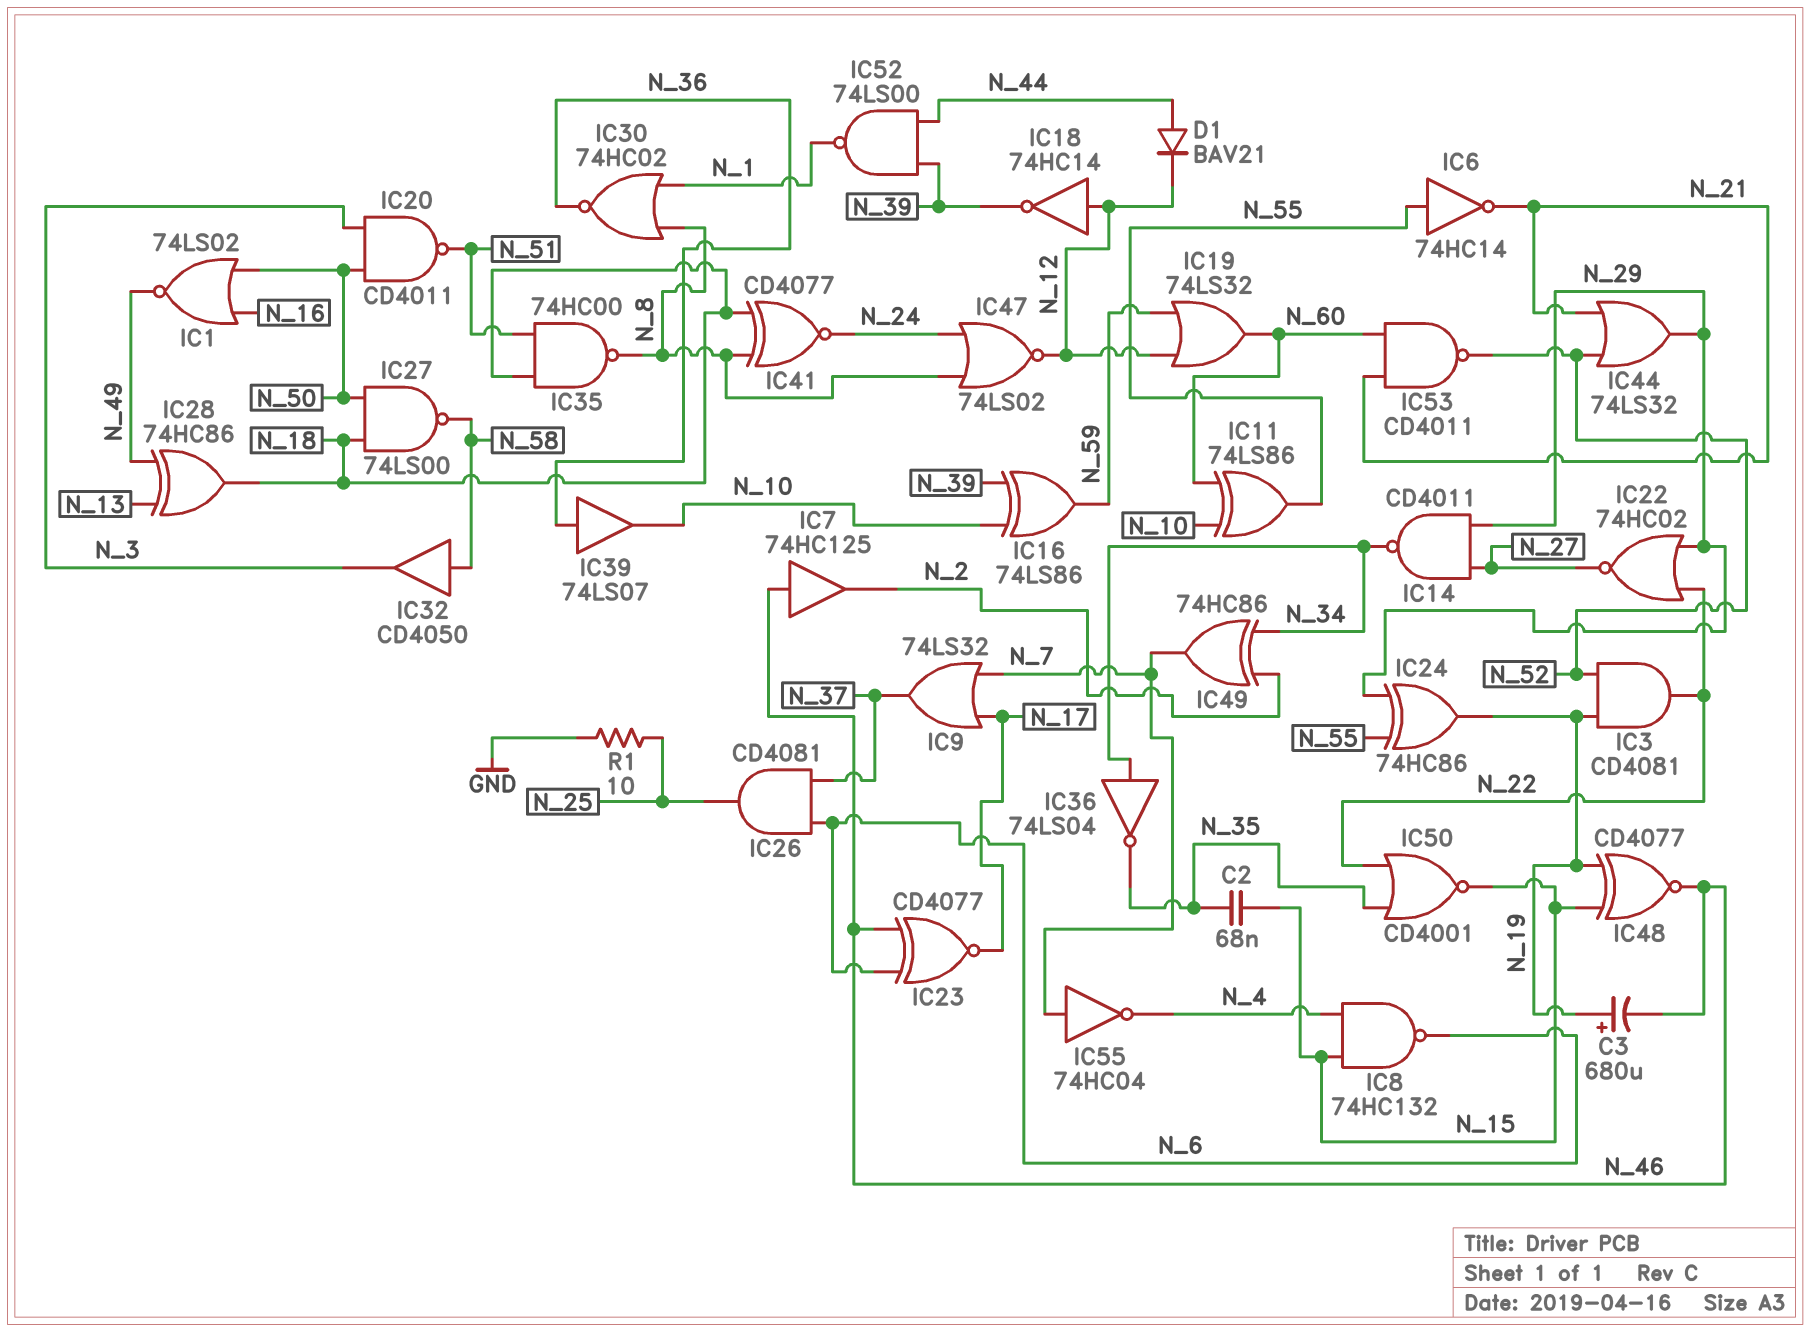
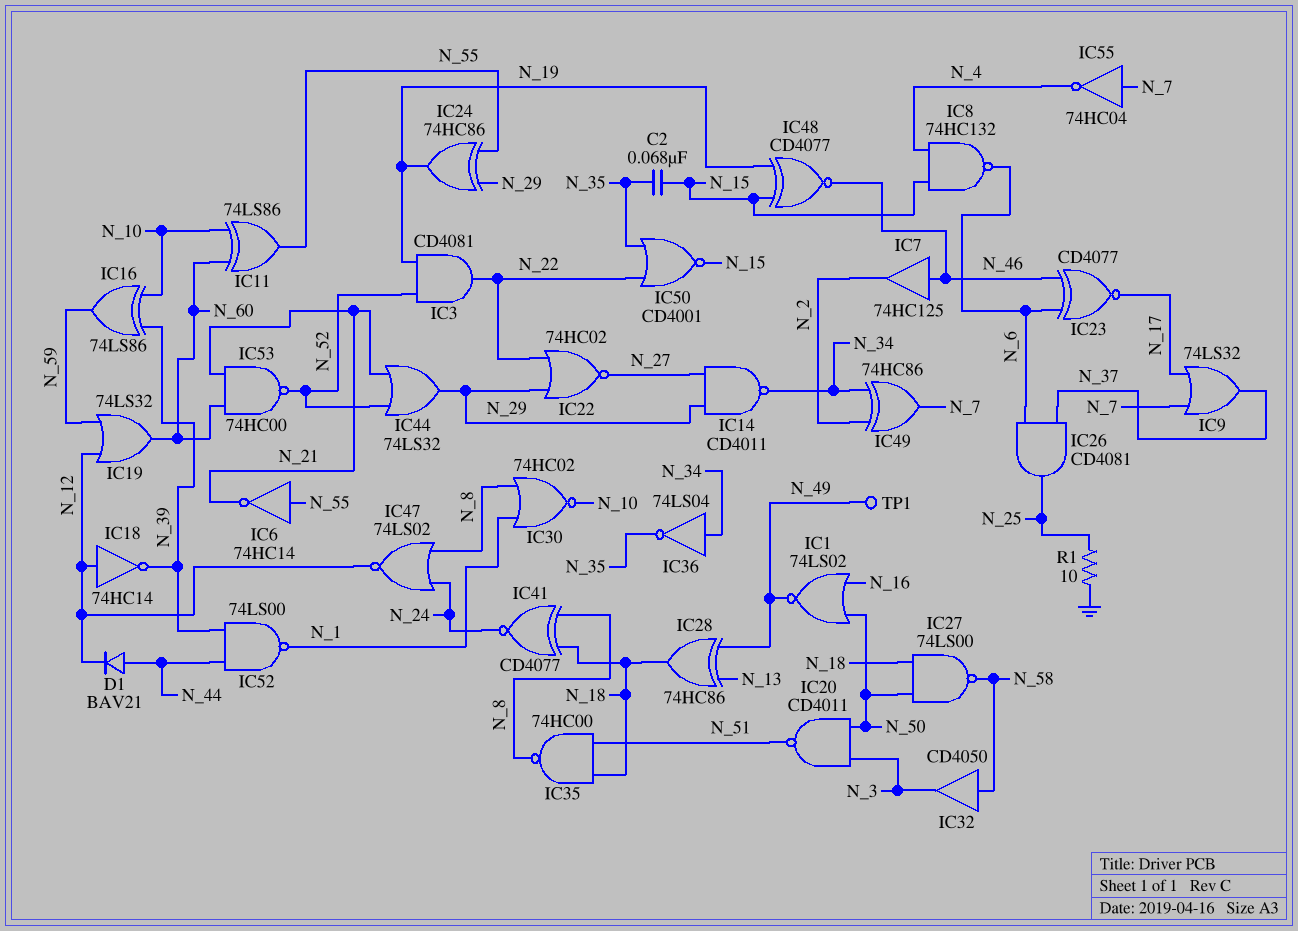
C3: 680uF (plus N_19, minus N_46) -> none
IC30: NOR 74HC02 (in N_1, in N_8, out N_36) -> NOR 74HC02 (in N_1, in N_8, out N_10)
IC39: buffer 74LS07 (in N_36, out N_10) -> none
IC53: NAND CD4011 (in N_21, in N_60, out N_52) -> NAND 74HC00 (in N_21, in N_60, out N_52)
TP1: none -> test point (N_49)

